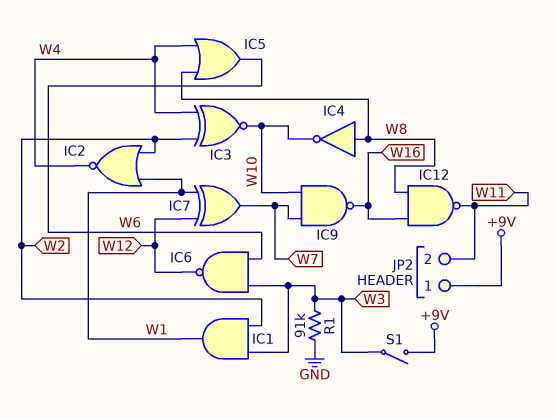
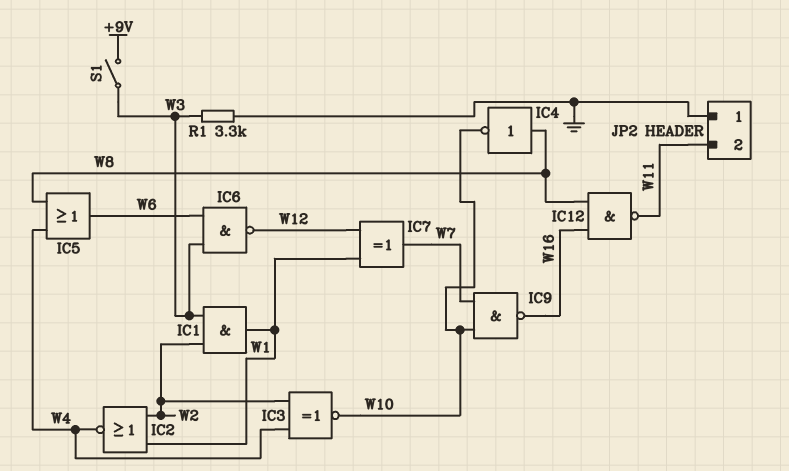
JP2 pin 1: +9V -> GND
R1: 91k (GND, W3) -> 3.3k (GND, W3)

